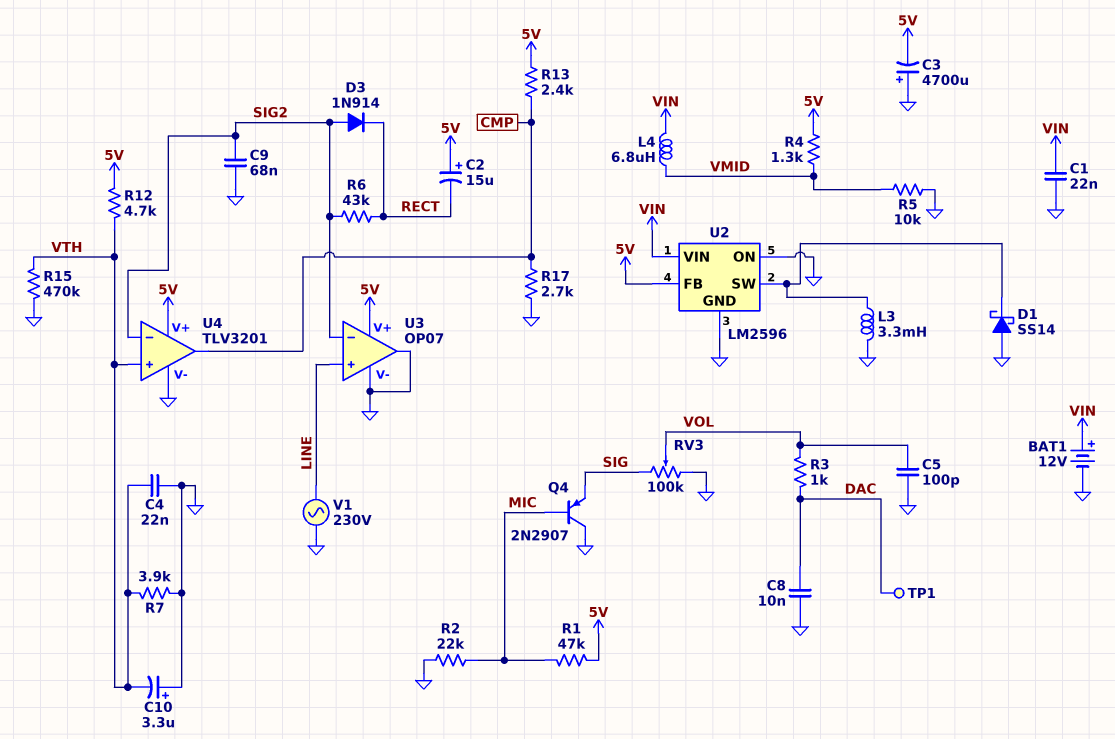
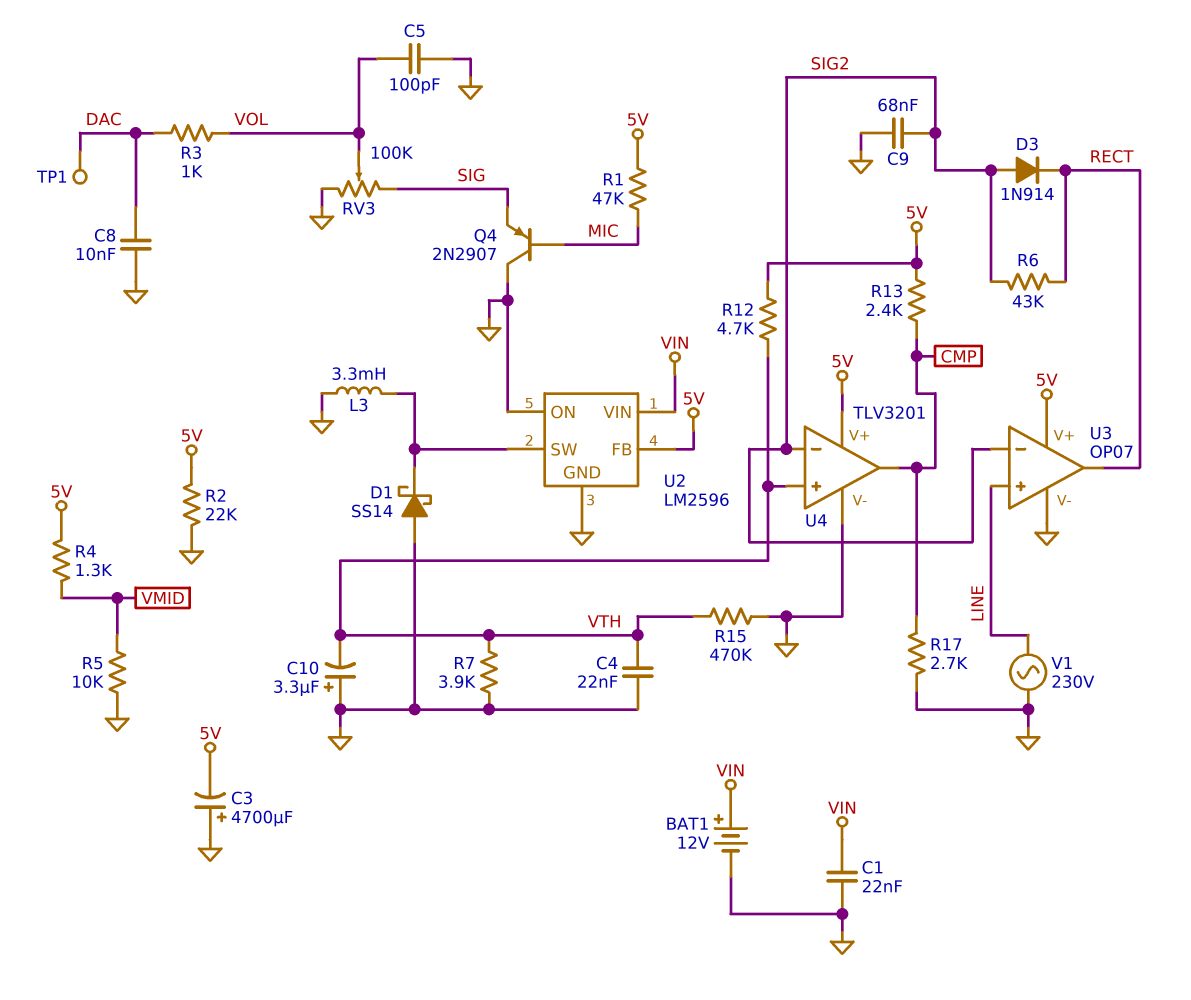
C2: 15uF (plus 5V, minus RECT) -> none
L4: 6.8uH (VIN, VMID) -> none
R2: 22k (GND, MIC) -> 22k (5V, GND)
U3 pin out: GND -> RECT

